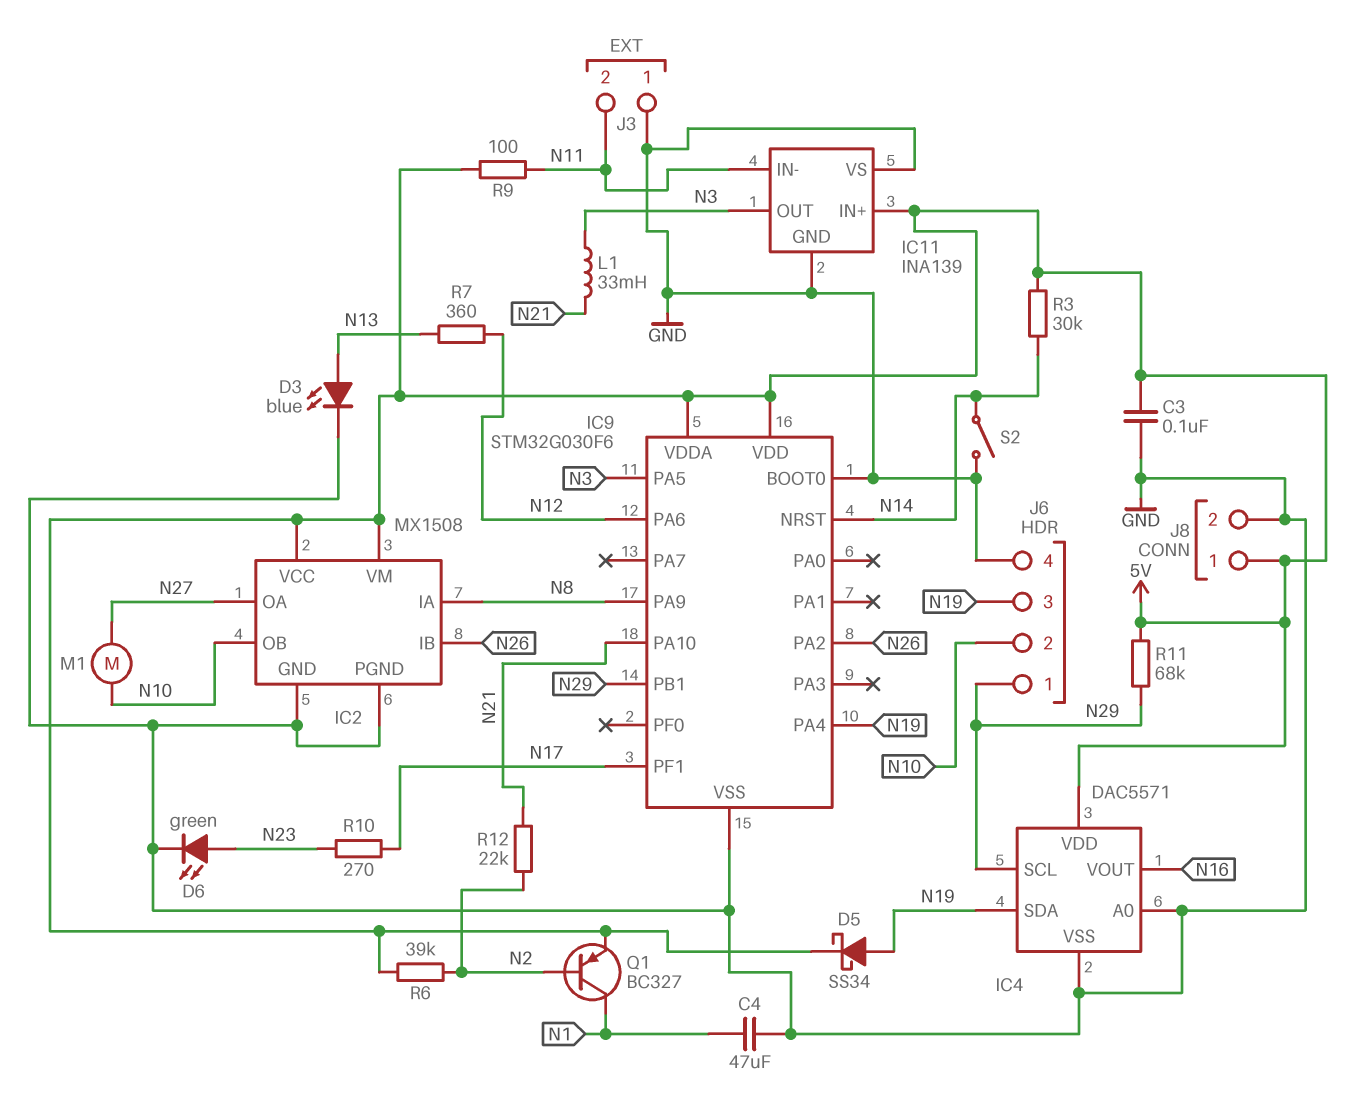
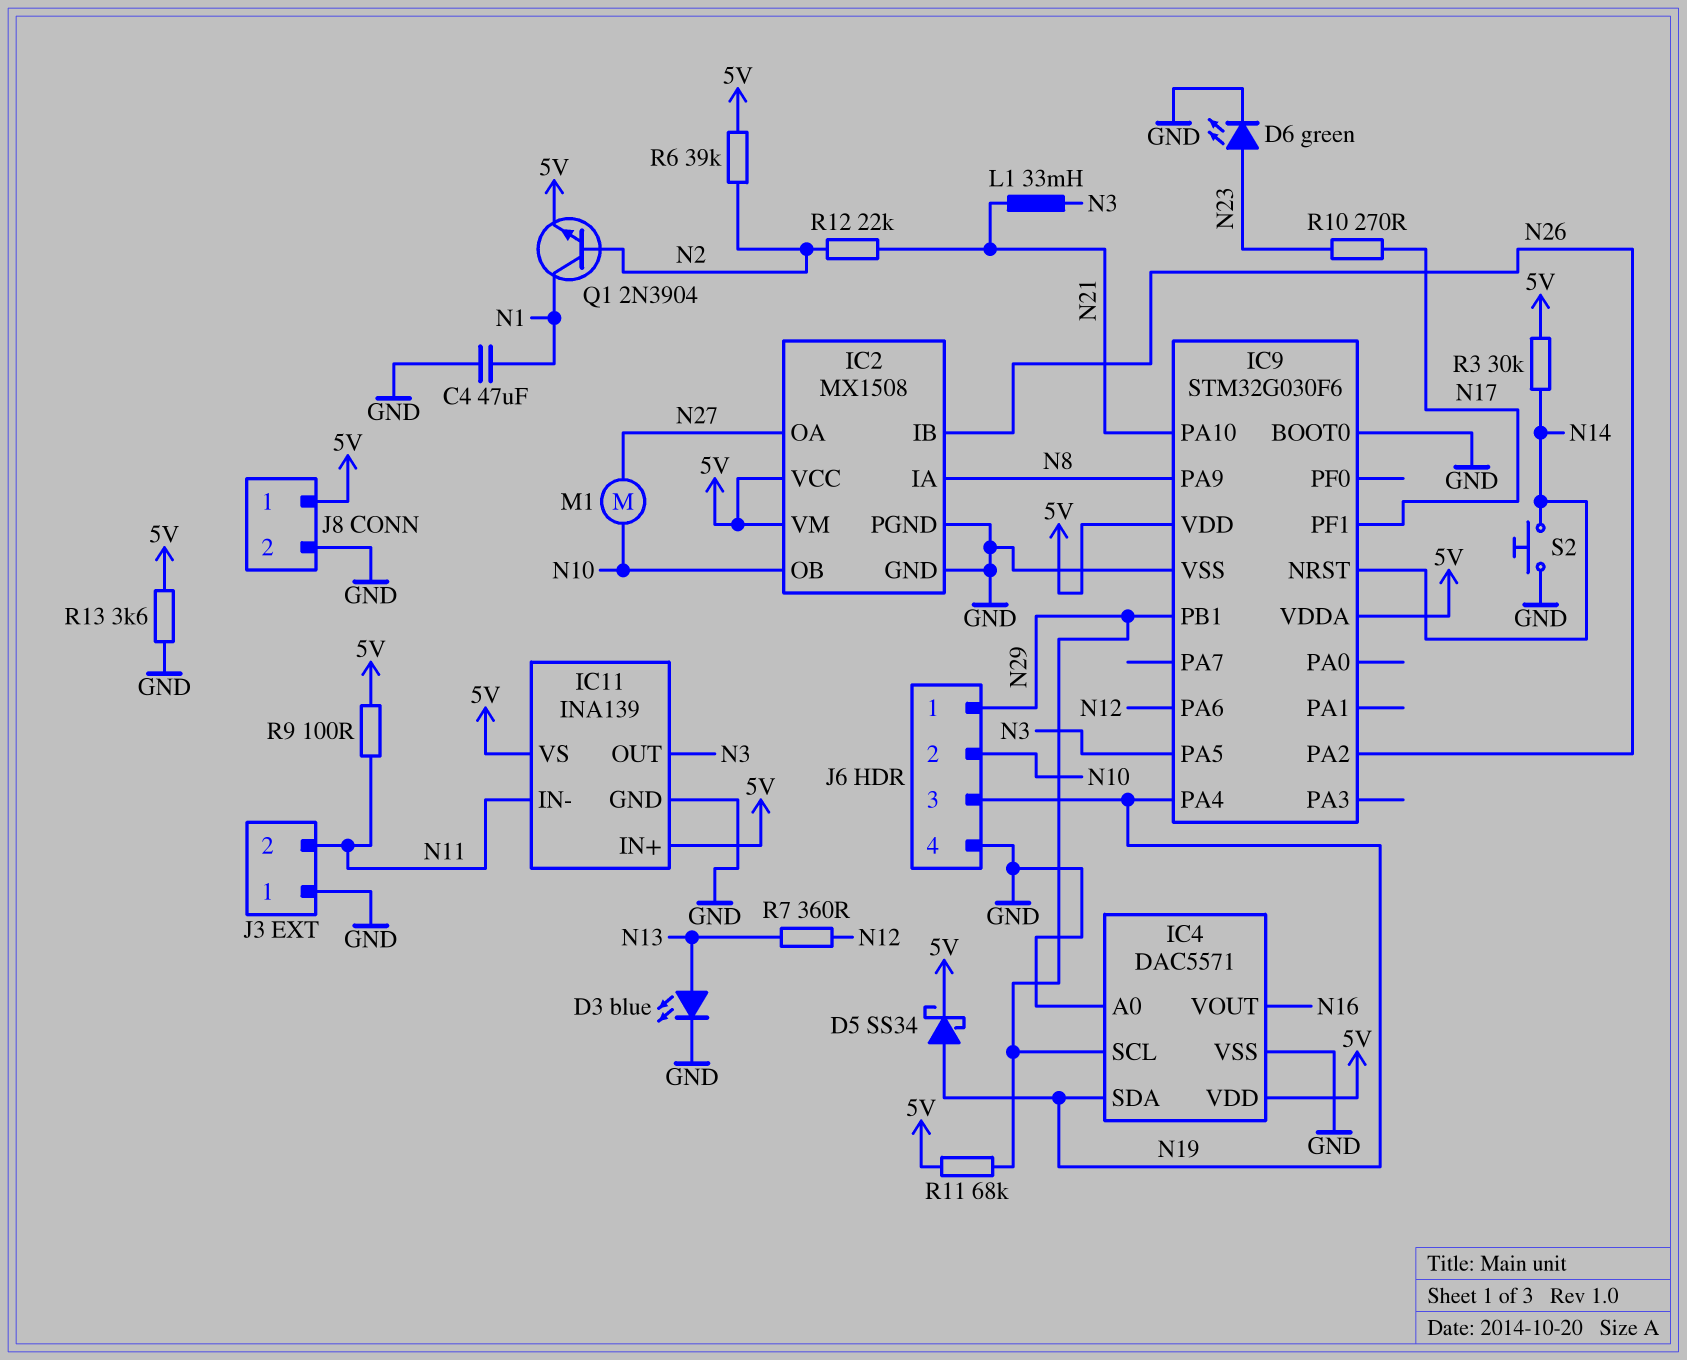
C3: 100nF (5V, GND) -> none
IC11 pin VS: GND -> 5V
Q1: PNP BC327 (B N2, C N1, E 5V) -> NPN 2N3904 (B N2, C N1, E 5V)
R13: none -> 3.6k (5V, GND)
S2: switch (GND, N14) -> button (GND, N14)

